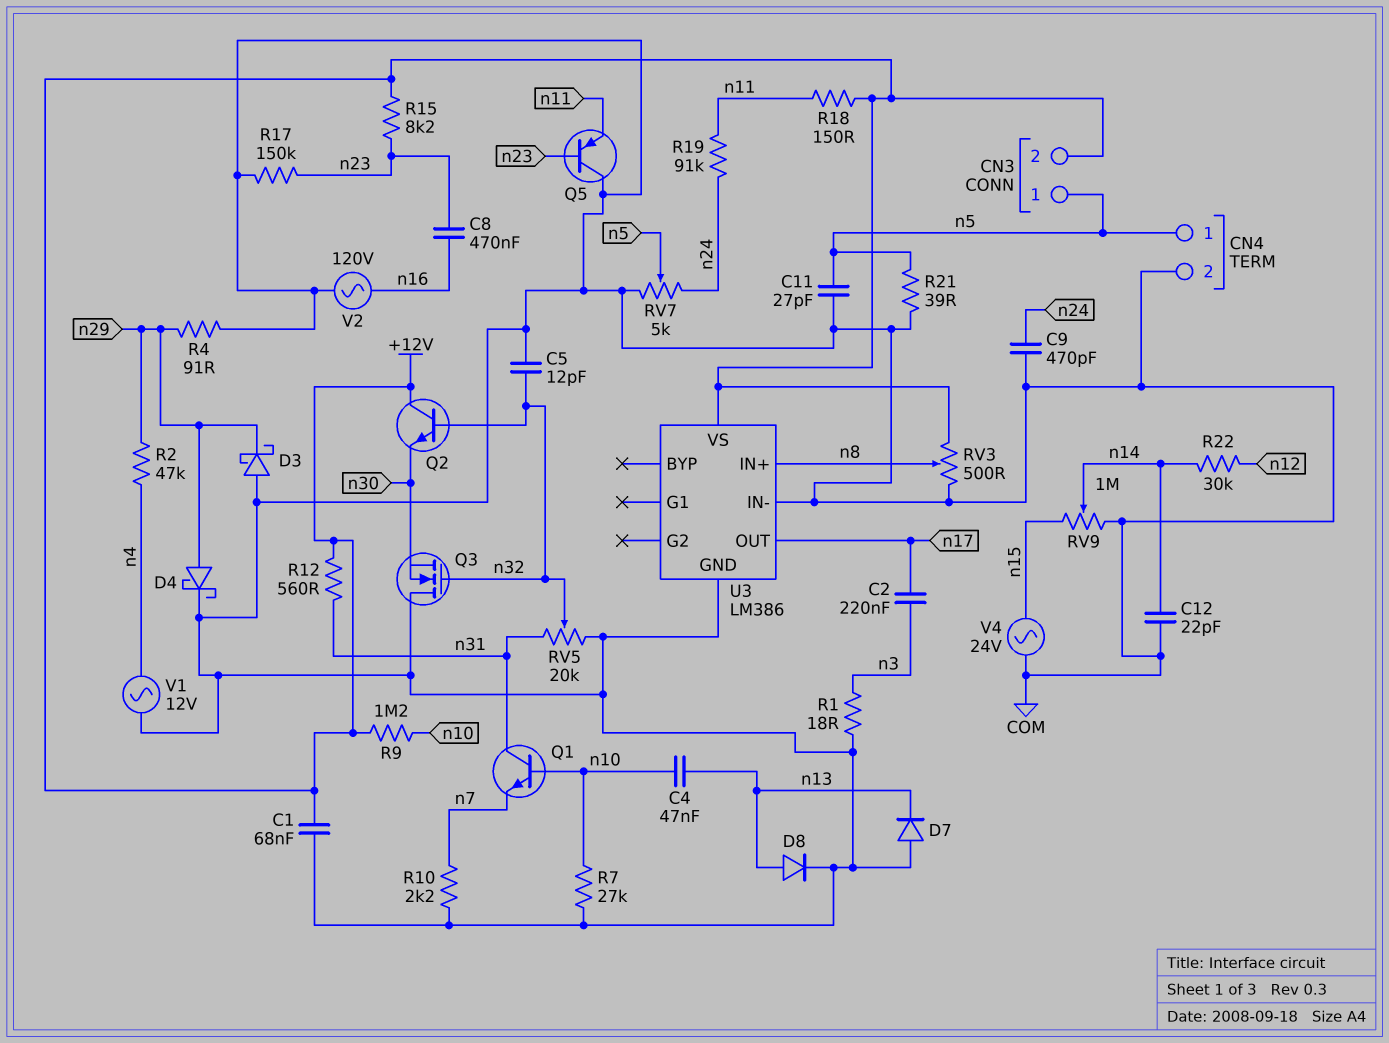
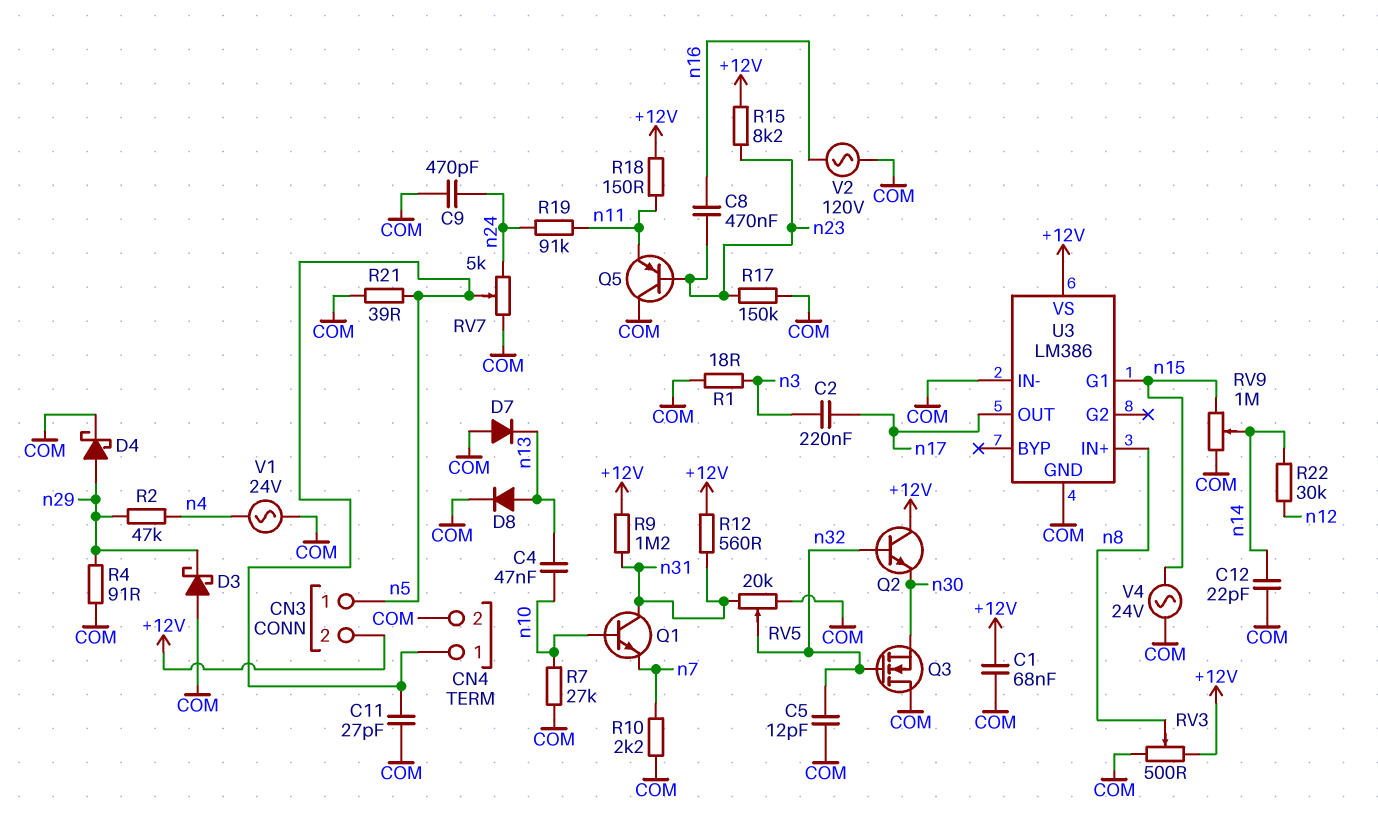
R9: 1.2M (+12V, n10) -> 1.2M (+12V, n31)
U3 pin G1: none -> n15
V1: AC 12V (COM, n4) -> AC 24V (COM, n4)

